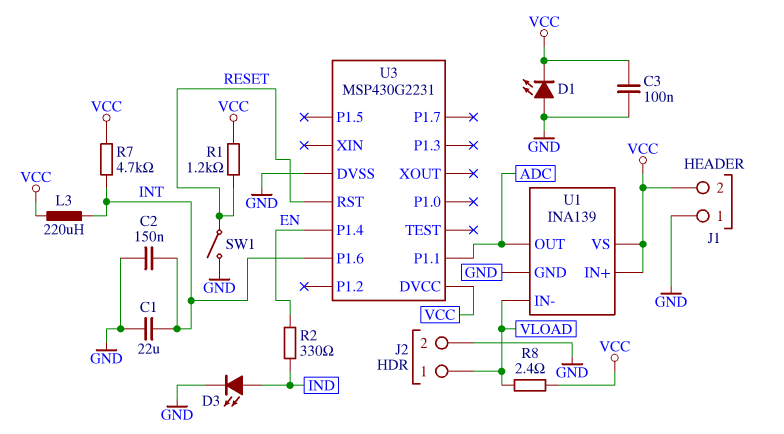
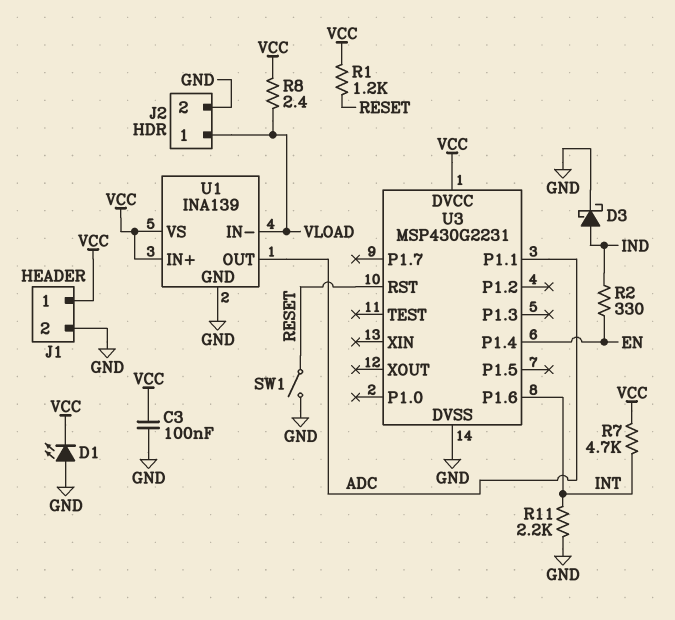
C1: 22uF (GND, INT) -> none
C2: 150nF (GND, INT) -> none
D3: LED (A IND, K GND) -> schottky (A IND, K GND)
J1 pin 1: GND -> VCC
J1 pin 2: VCC -> GND
L3: 220uH (INT, VCC) -> none
R11: none -> 2.2k (GND, INT)

